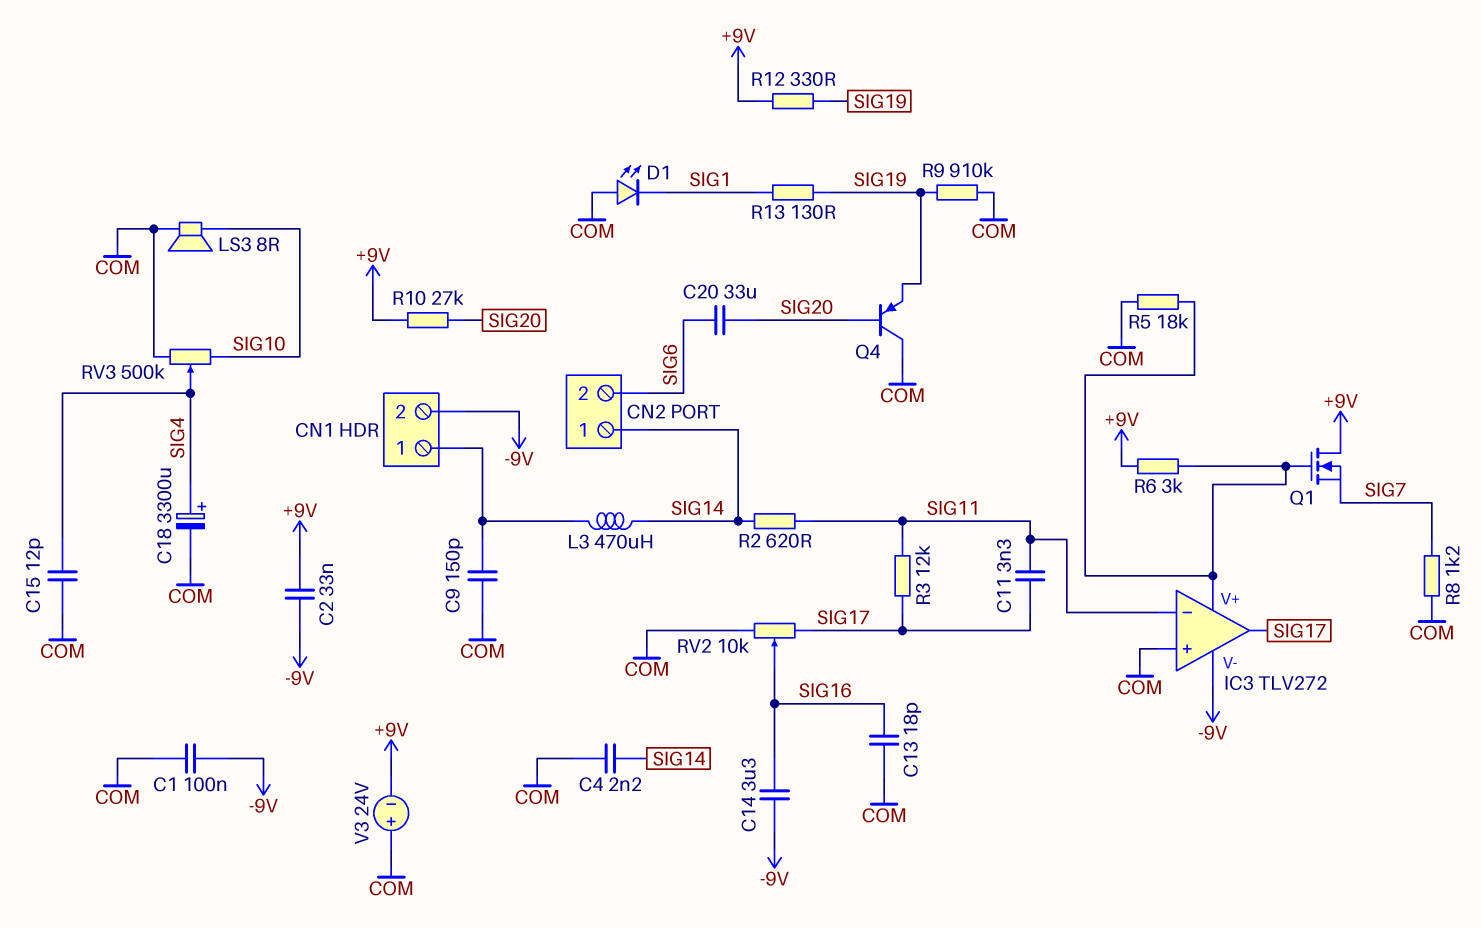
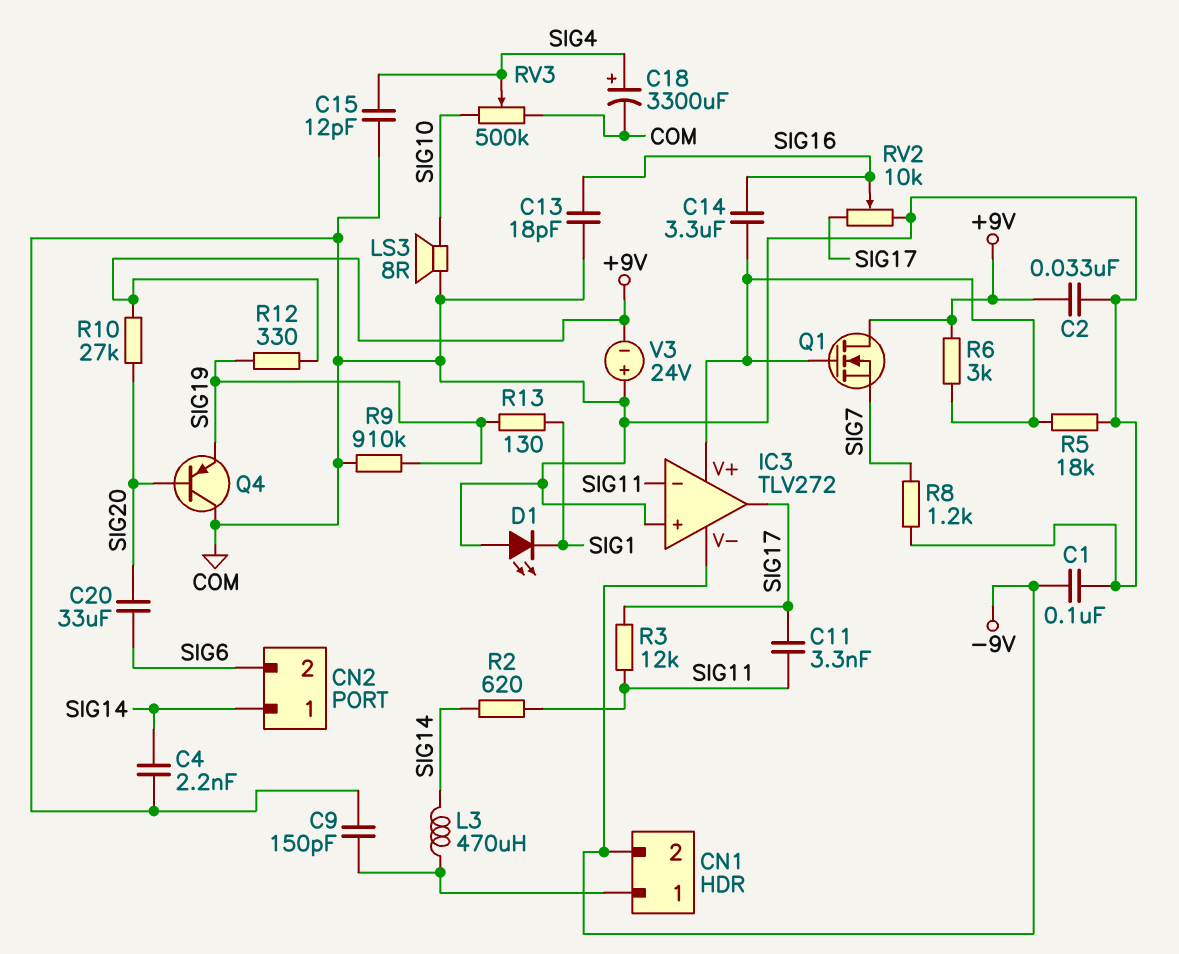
C2: 33nF (+9V, -9V) -> 33nF (+9V, COM)
C14: 3.3uF (-9V, SIG16) -> 3.3uF (IC3/V+, SIG16)

